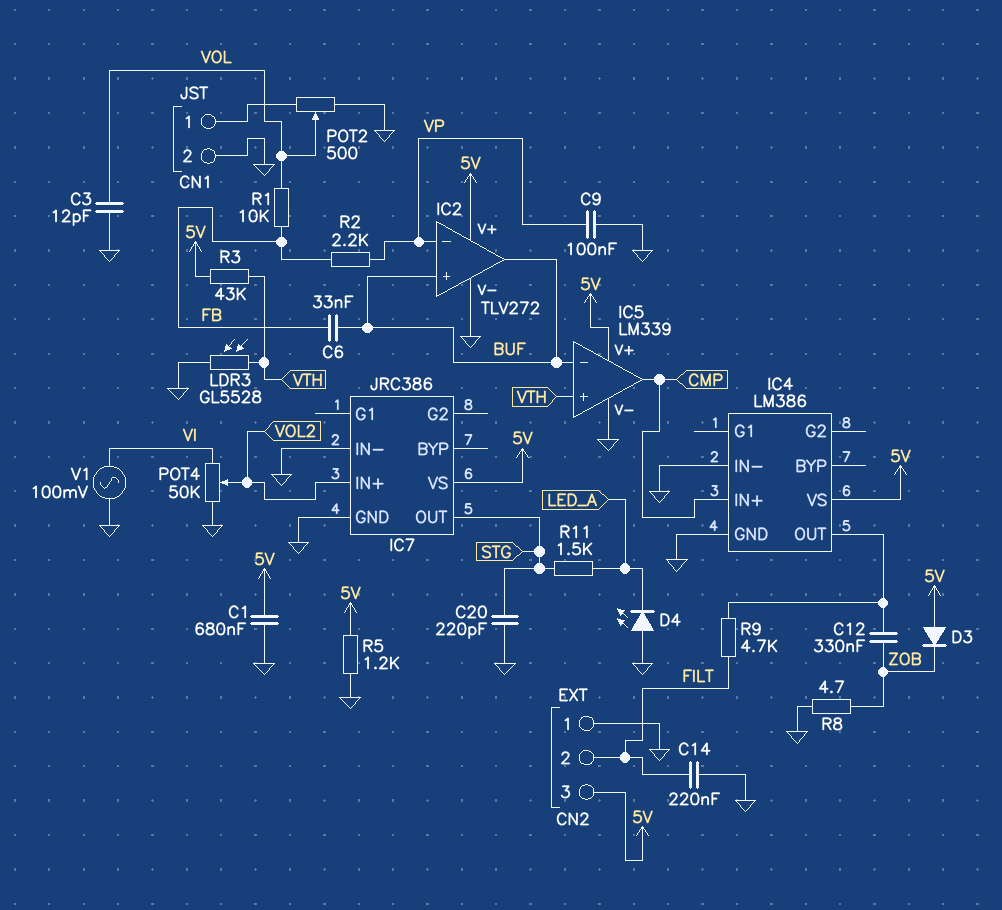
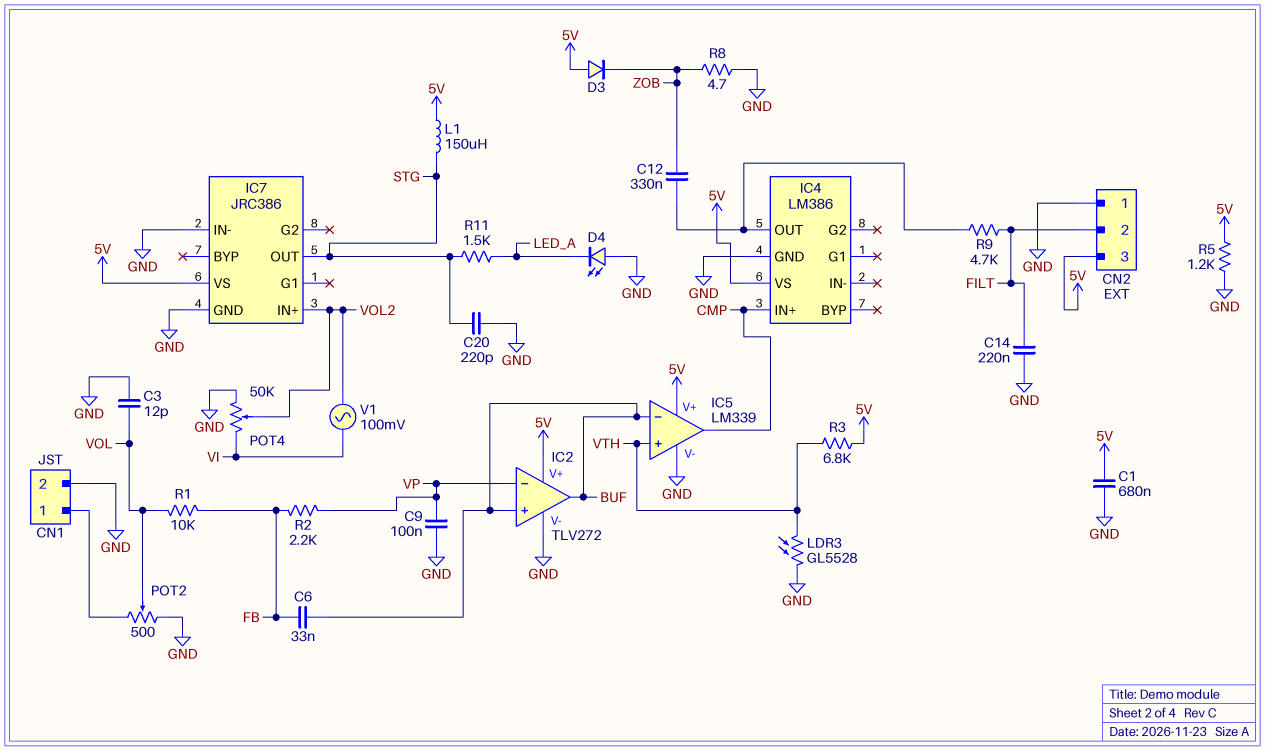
IC4 pin IN-: GND -> none
L1: none -> 150uH (5V, STG)
R3: 43k (5V, VTH) -> 6.8k (5V, VTH)
V1: AC 100mV (GND, VI) -> AC 100mV (VI, VOL2)

